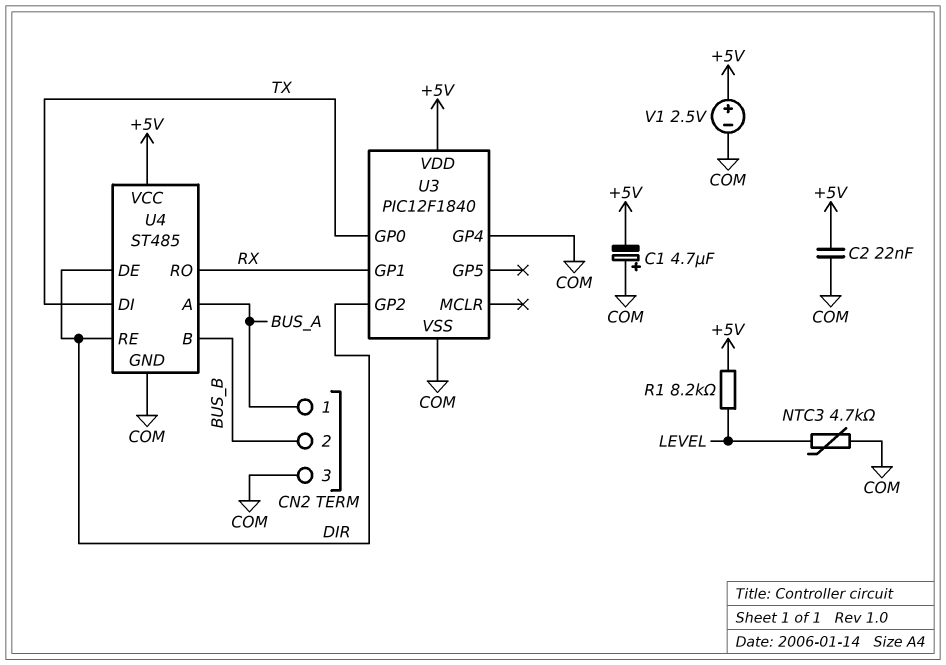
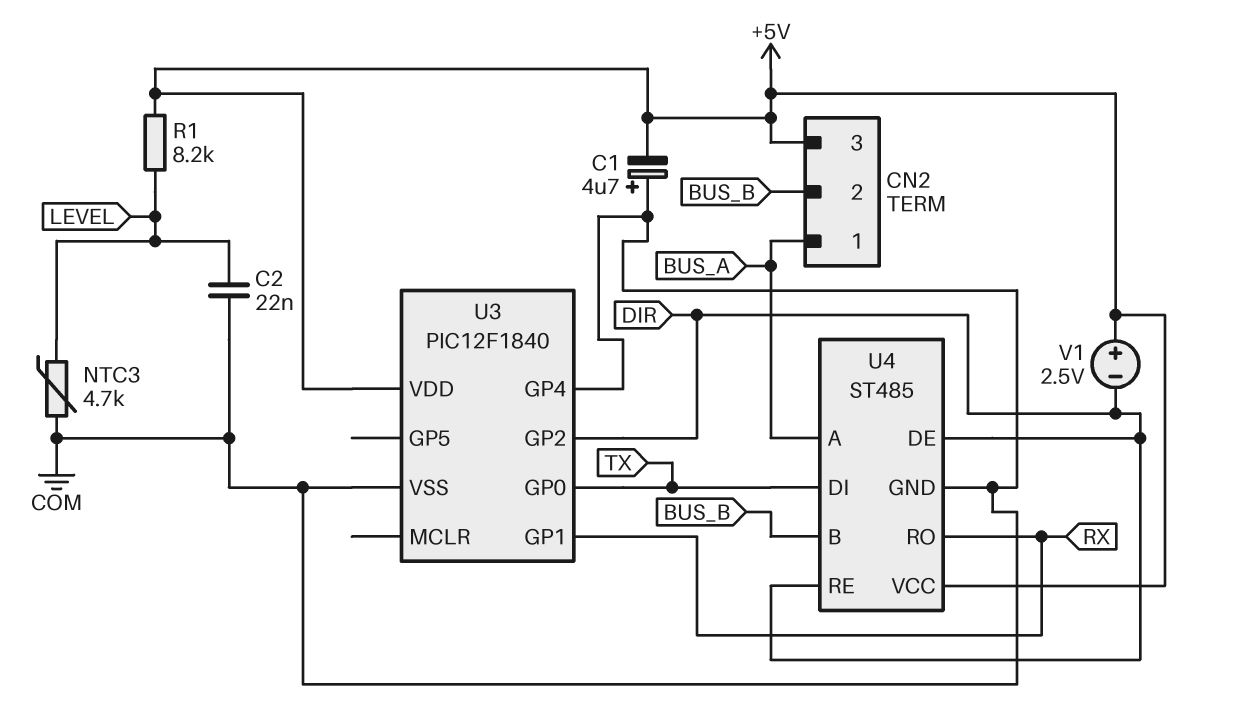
C2: 22nF (+5V, COM) -> 22nF (COM, LEVEL)
CN2 pin 3: COM -> +5V
V1: 2.5V (plus +5V, minus COM) -> 2.5V (plus +5V, minus DIR)

